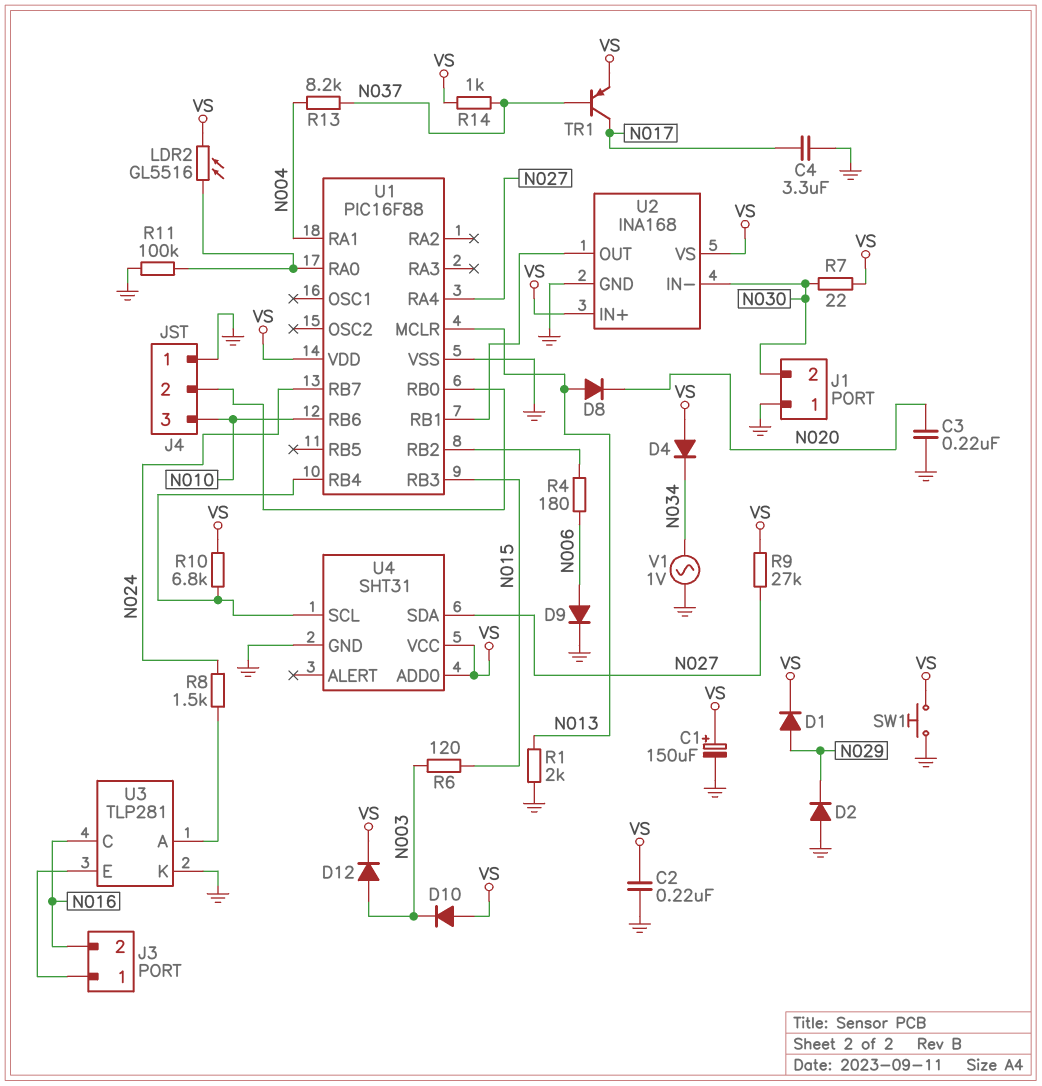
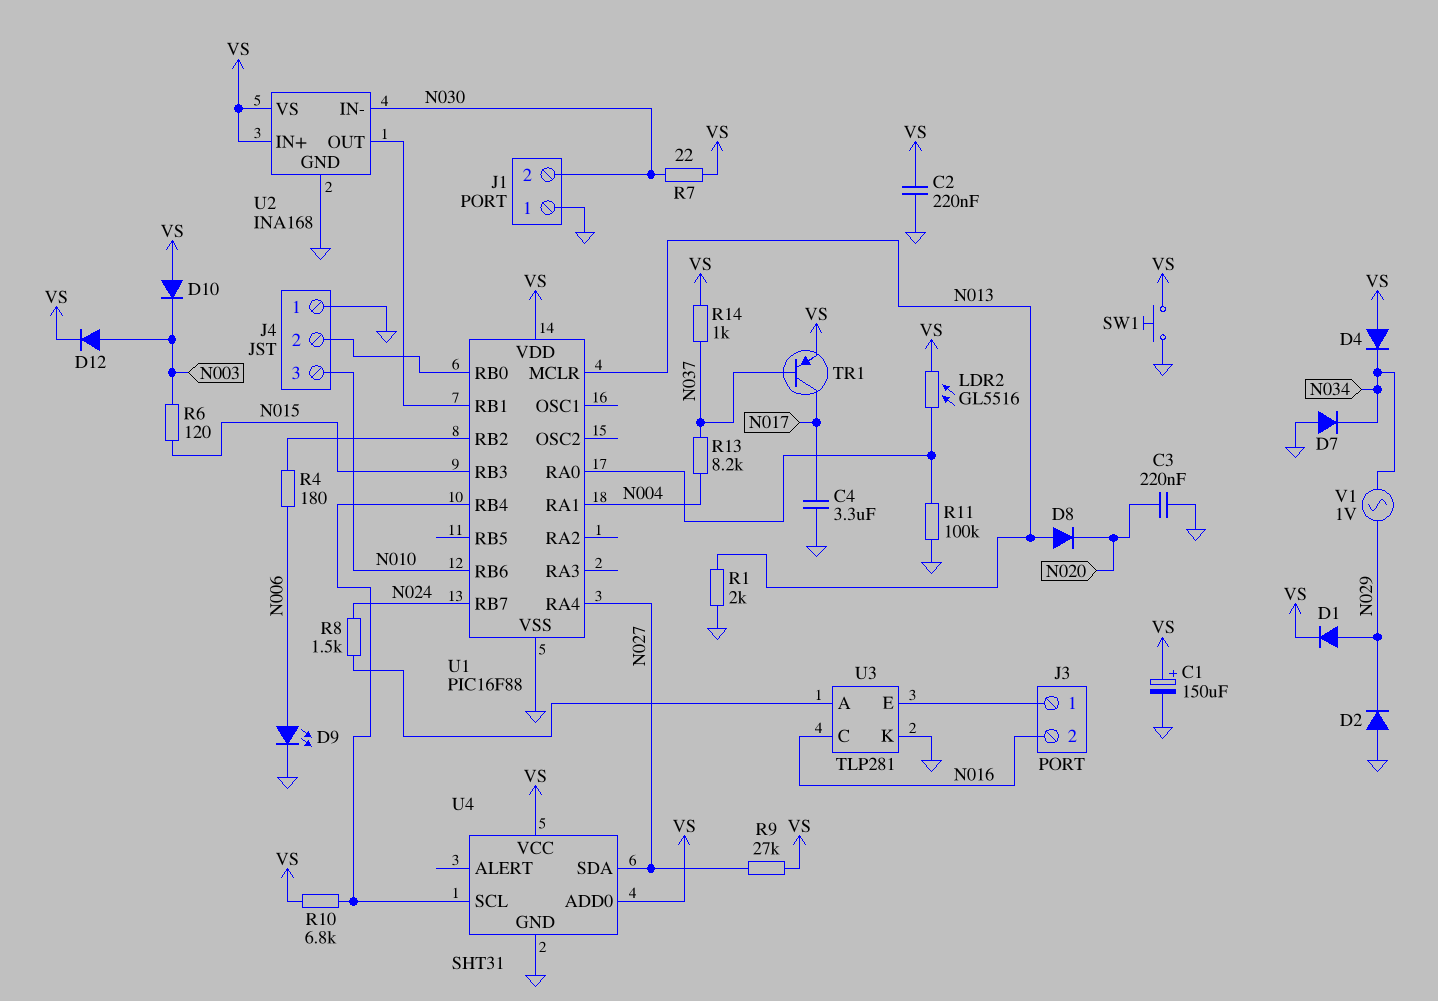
D7: none -> diode (A GND, K N034)
D9: diode (A N006, K GND) -> LED (A N006, K GND)
V1: AC 1V (GND, N034) -> AC 1V (N029, N034)

